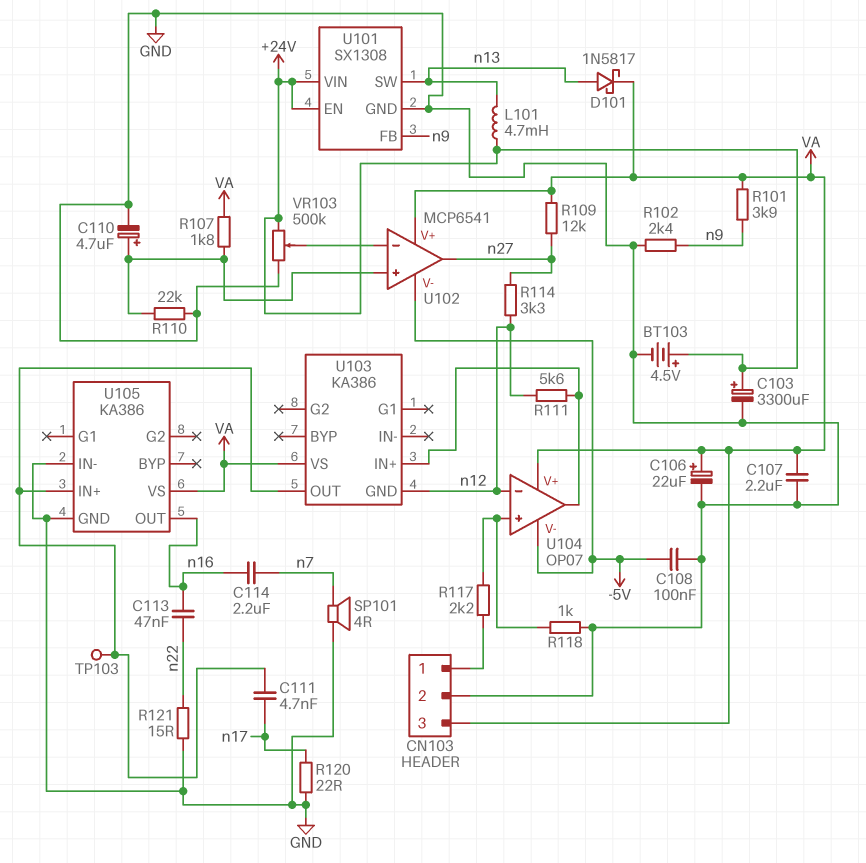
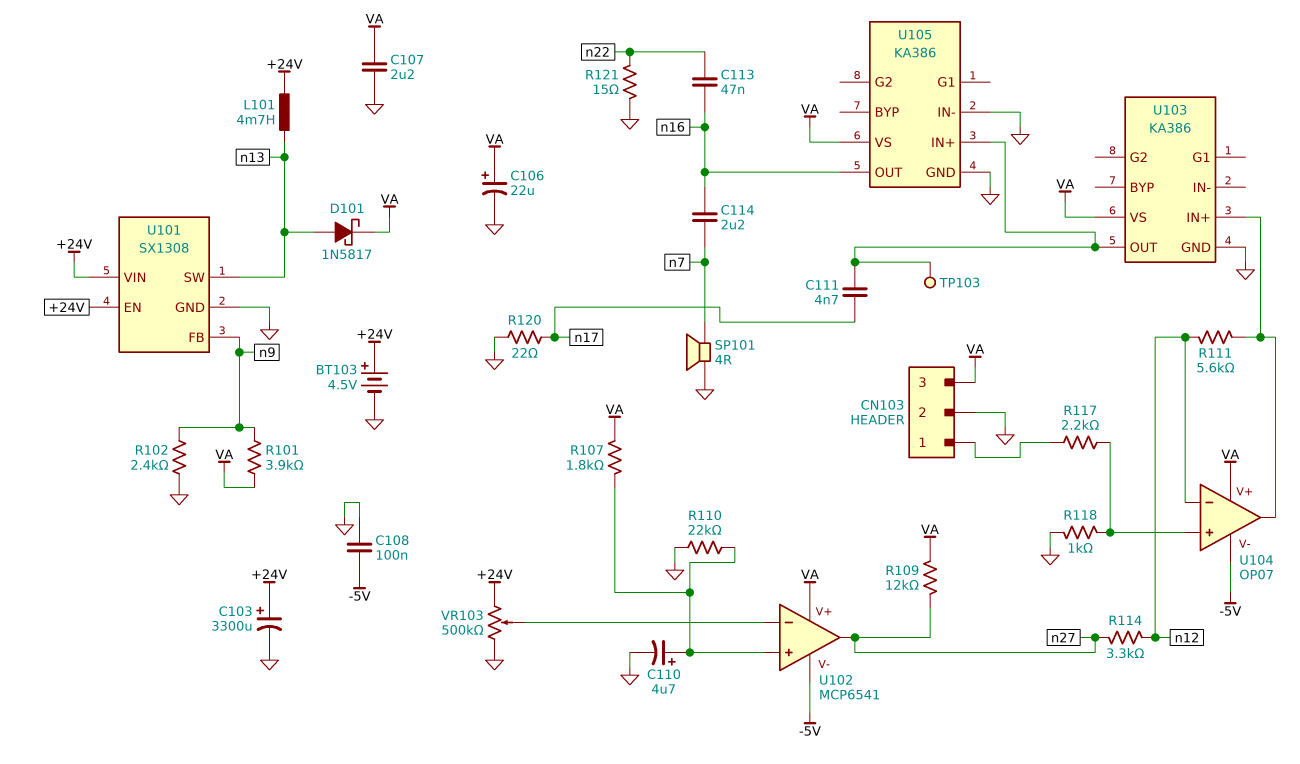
U103 pin GND: n12 -> GND

